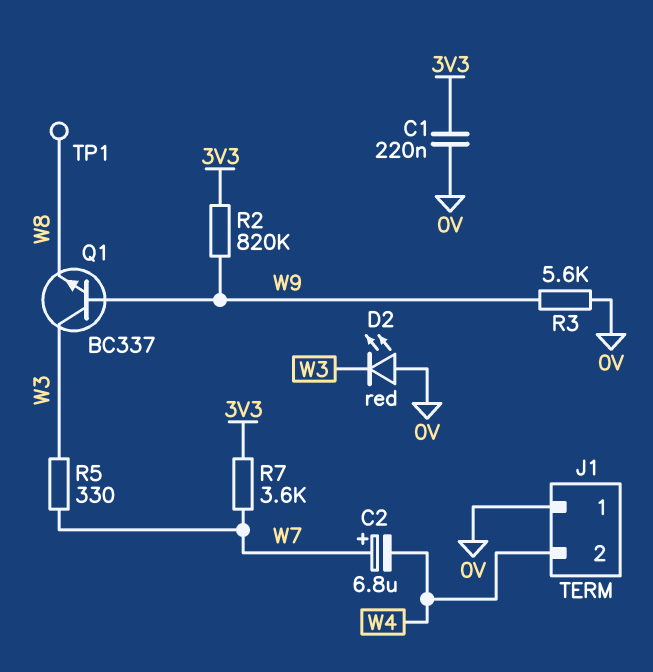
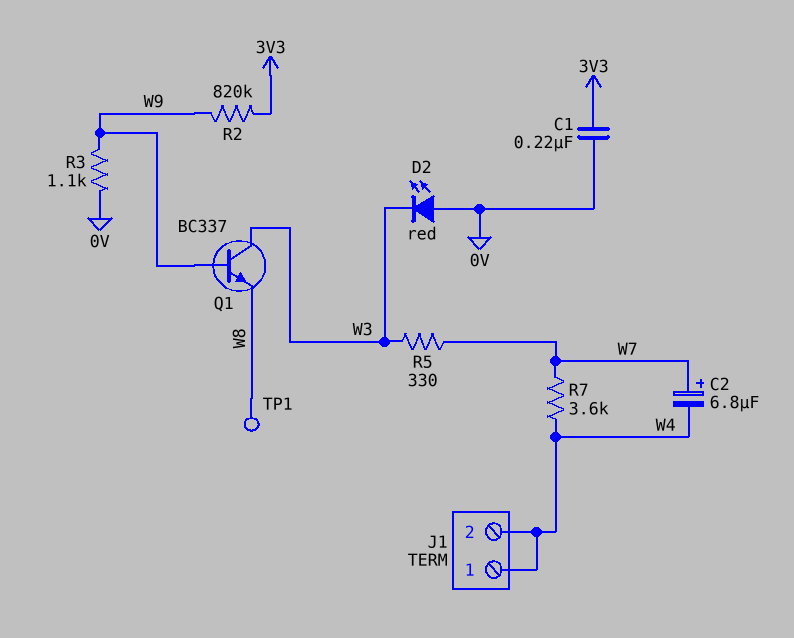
J1 pin 1: 0V -> W4
R3: 5.6k (0V, W9) -> 1.1k (0V, W9)
R7: 3.6k (3V3, W7) -> 3.6k (W4, W7)

